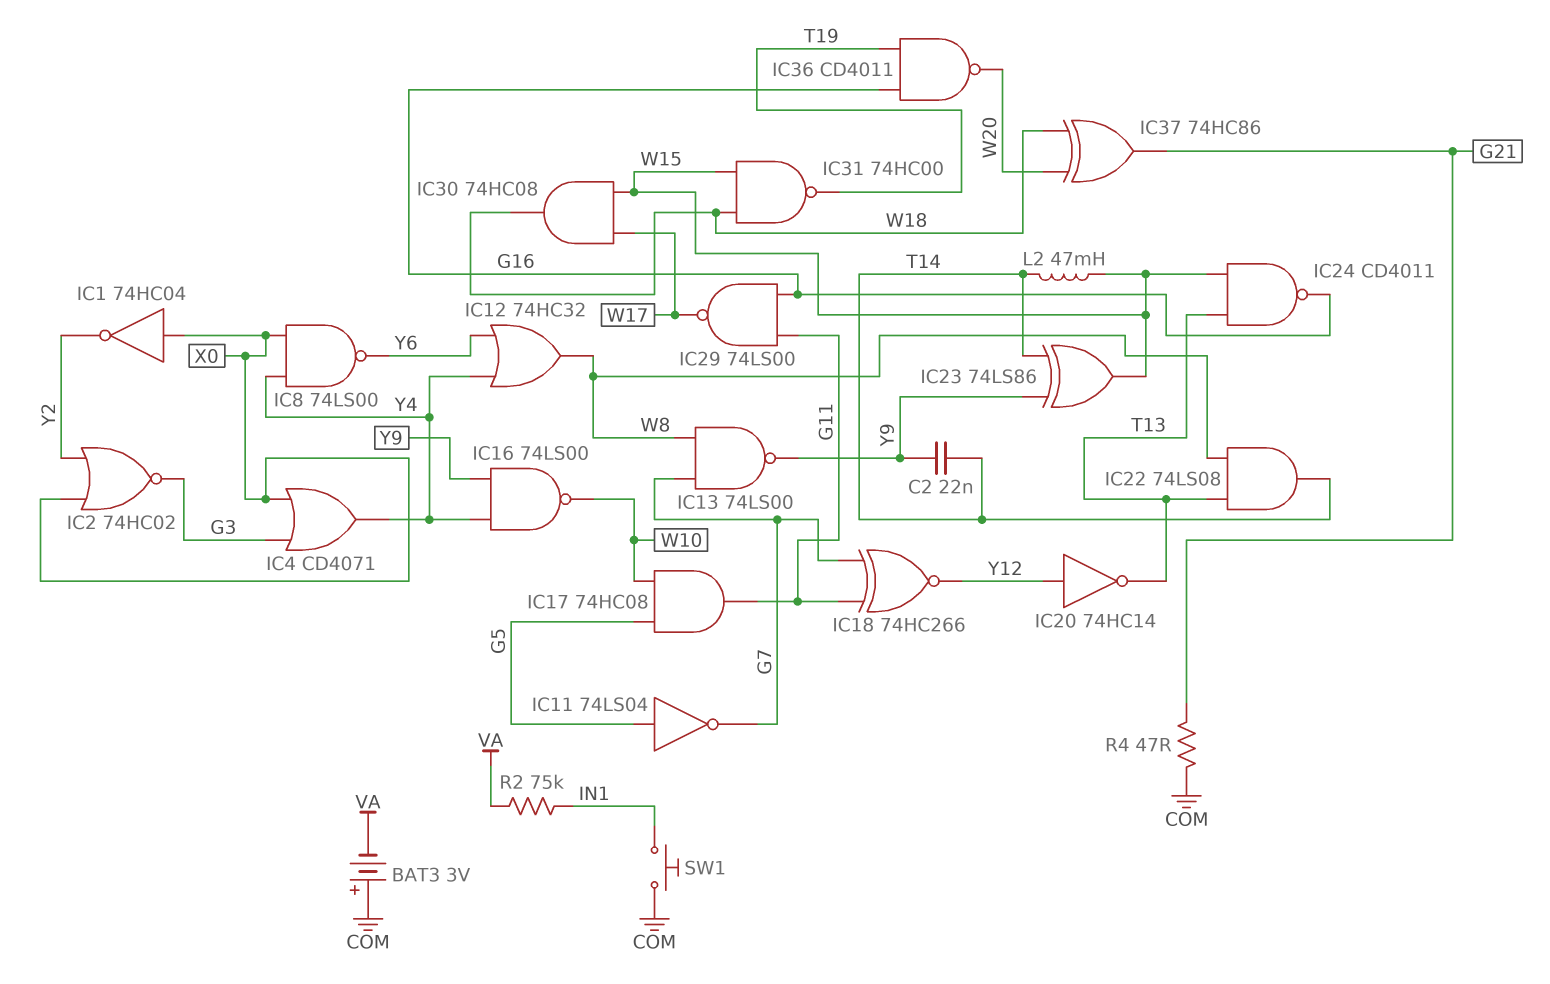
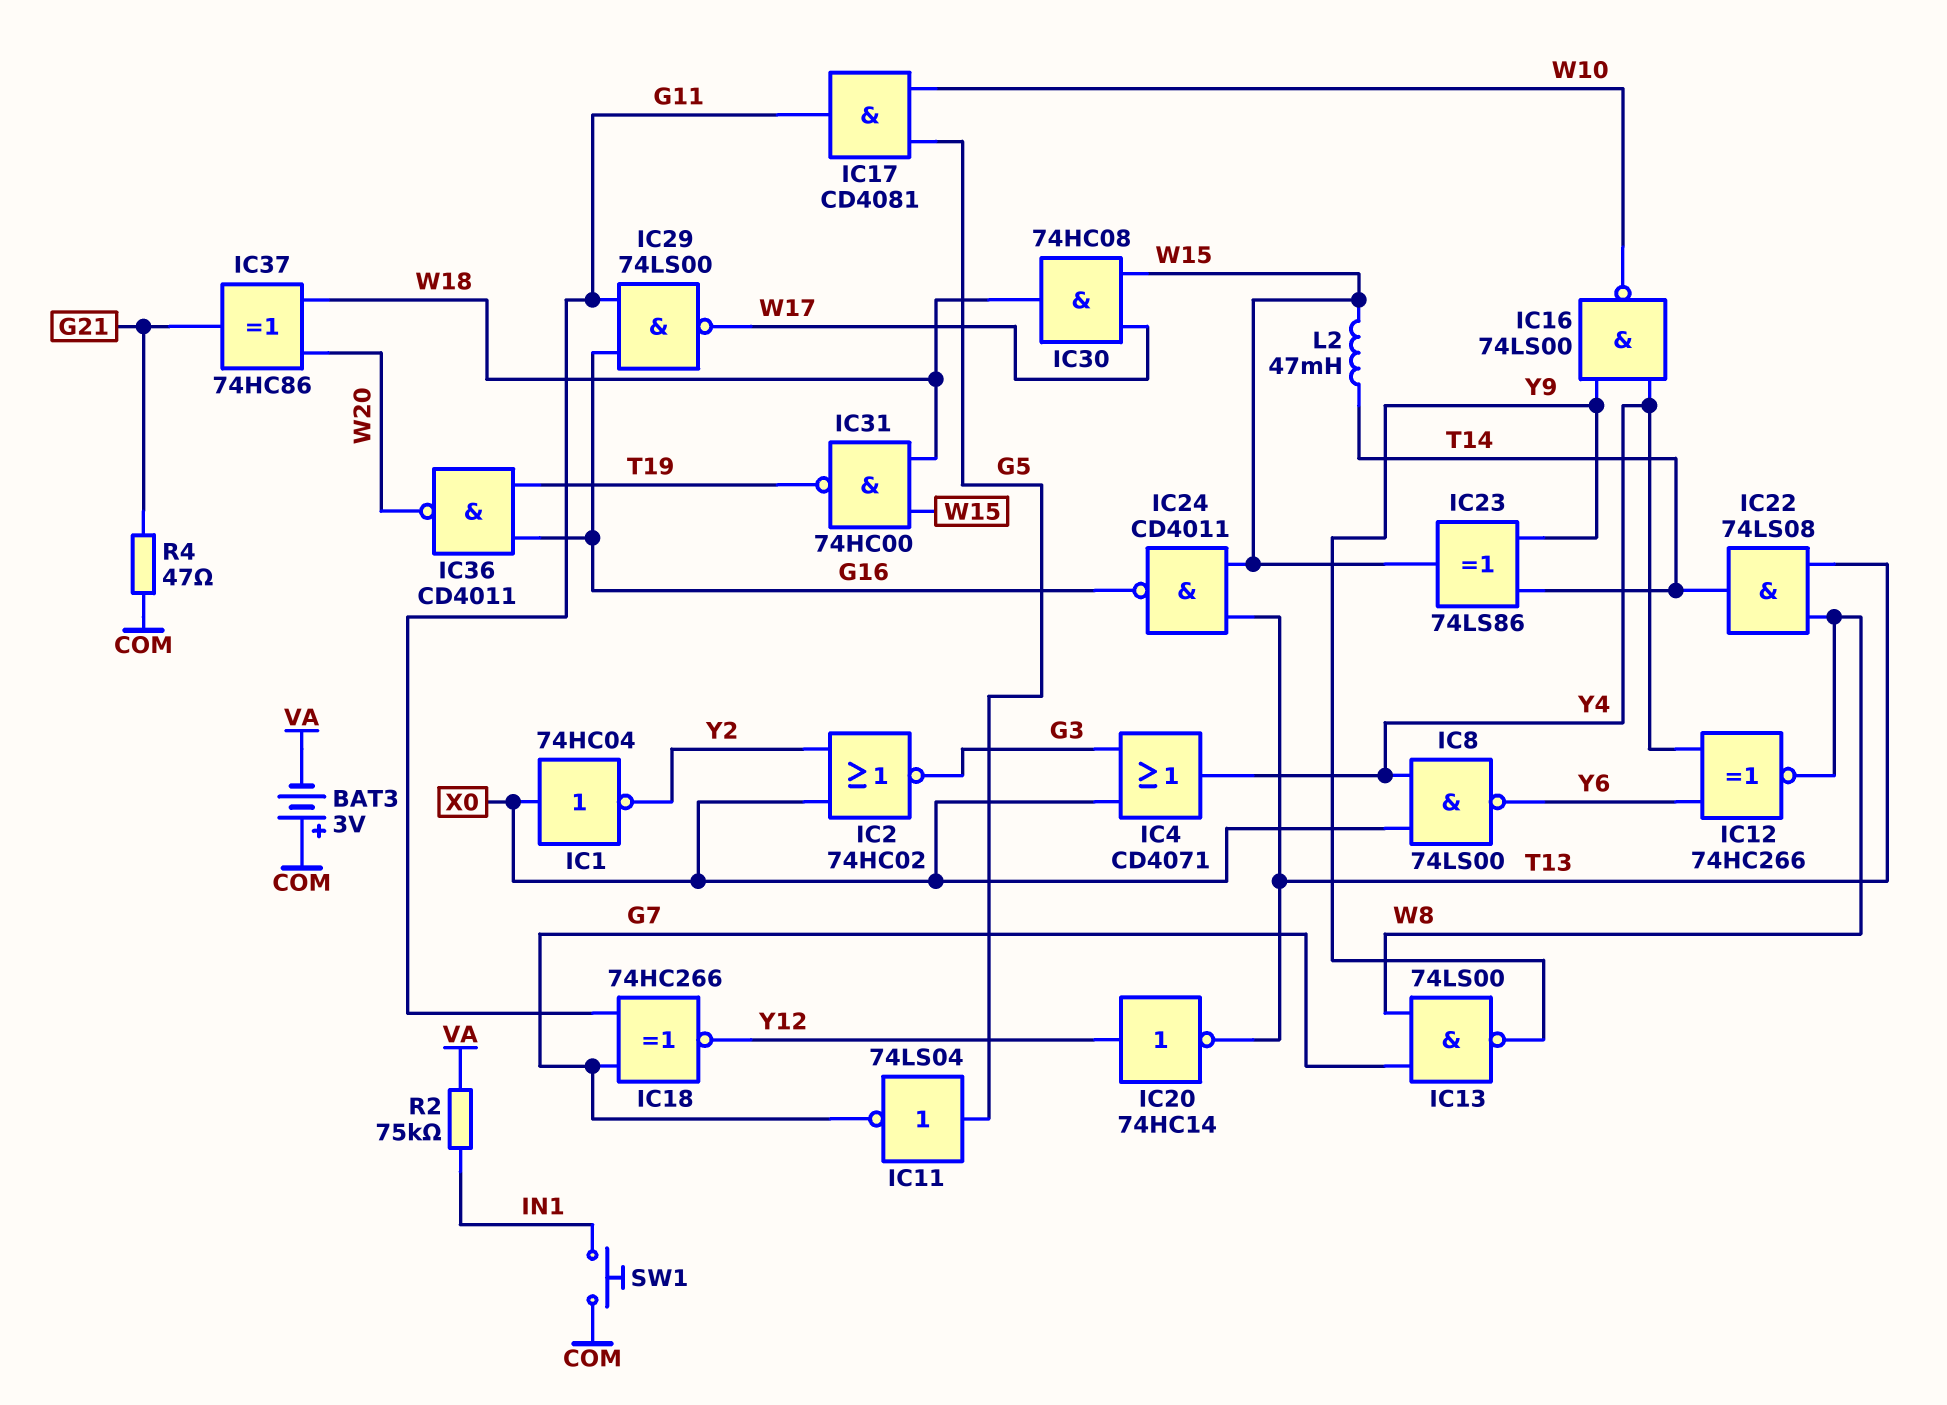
C2: 22nF (T14, Y9) -> none
IC12: OR 74HC32 (in Y4, in Y6, out W8) -> XNOR 74HC266 (in Y4, in Y6, out W8)
IC17: AND 74HC08 (in G5, in W10, out G11) -> AND CD4081 (in G5, in W10, out G11)

